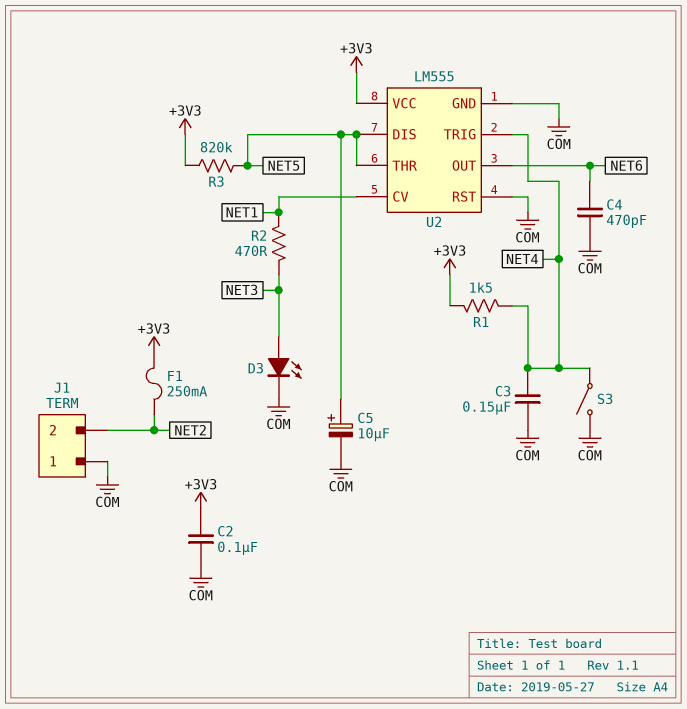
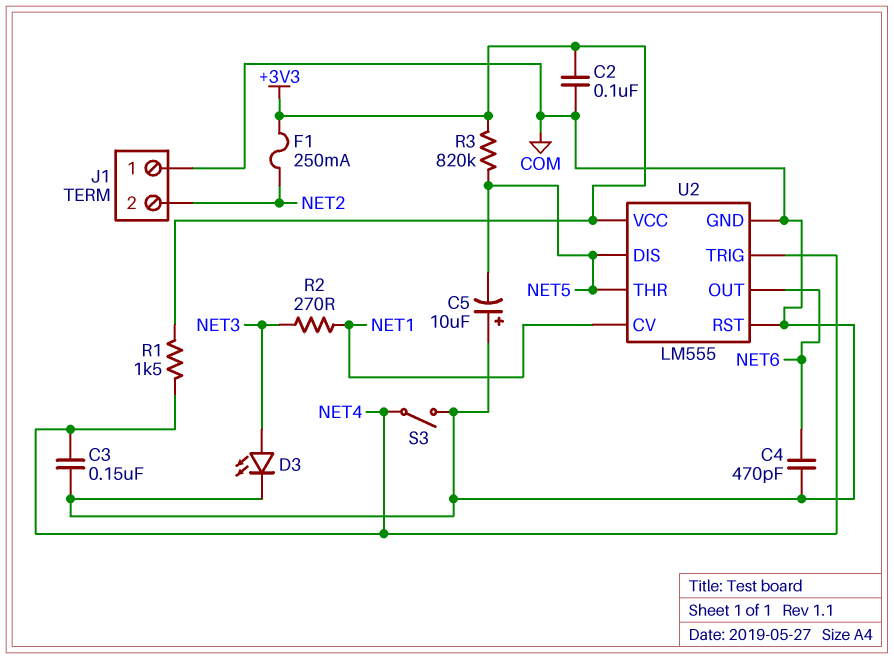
C5: 10uF (plus NET5, minus COM) -> 10uF (plus COM, minus NET5)
R2: 470 (NET1, NET3) -> 270 (NET1, NET3)

